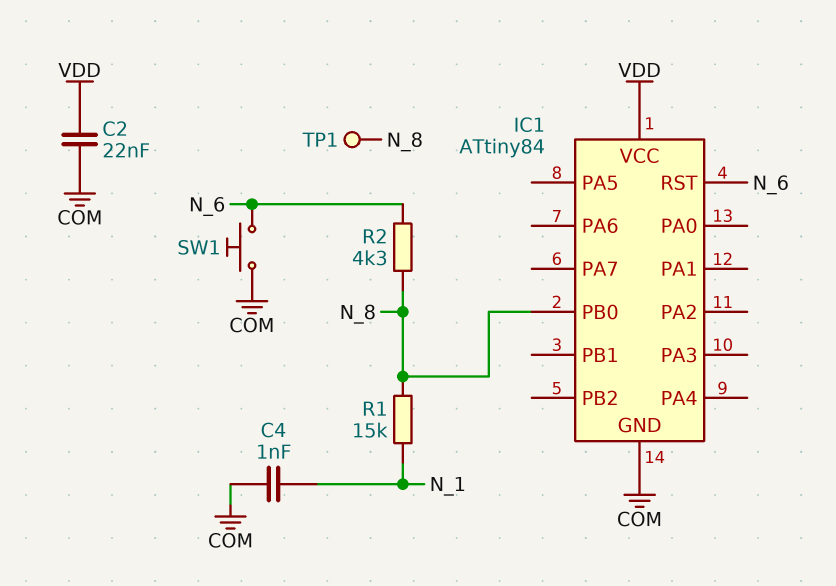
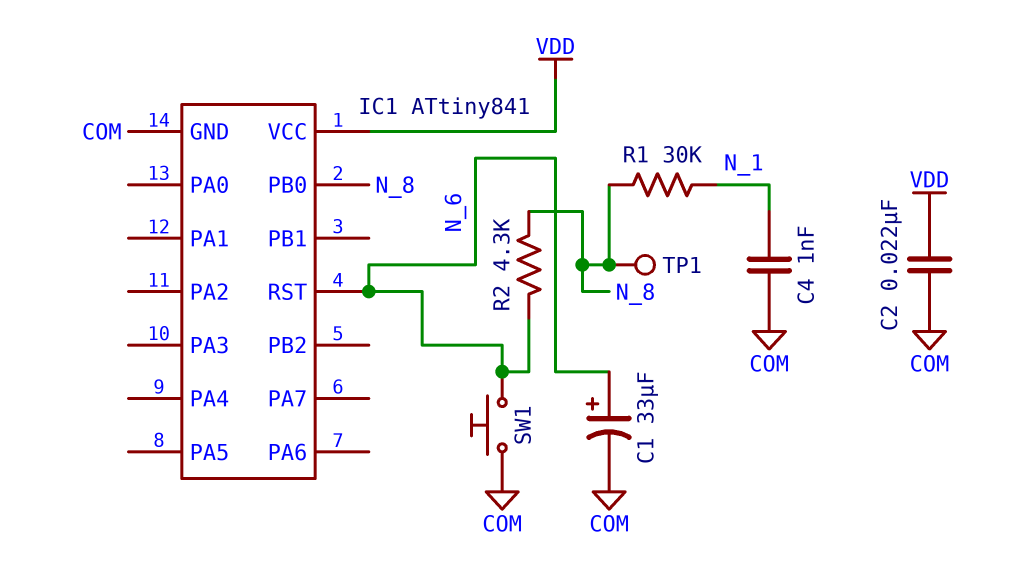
C1: none -> 33uF (plus N_6, minus COM)
IC1: ATtiny84 -> ATtiny841
R1: 15k (N_1, N_8) -> 30k (N_1, N_8)

